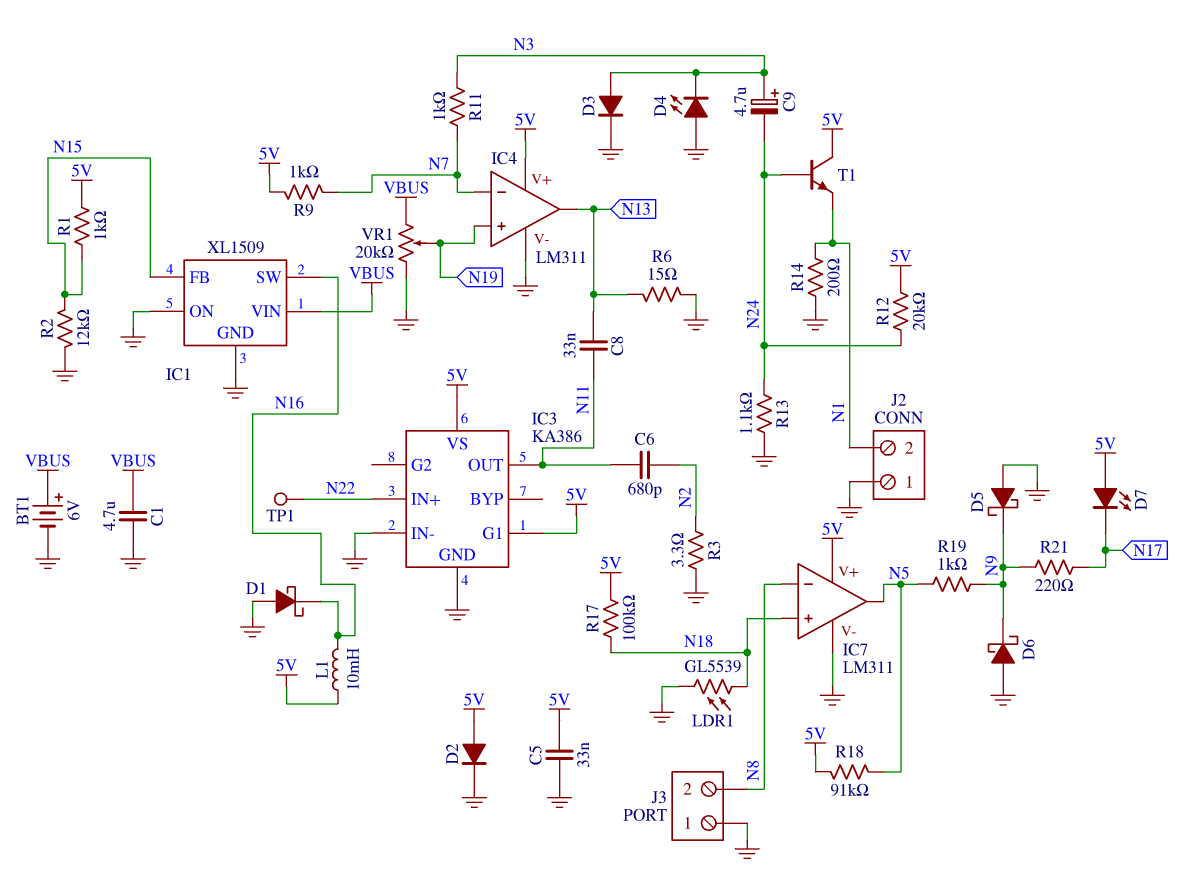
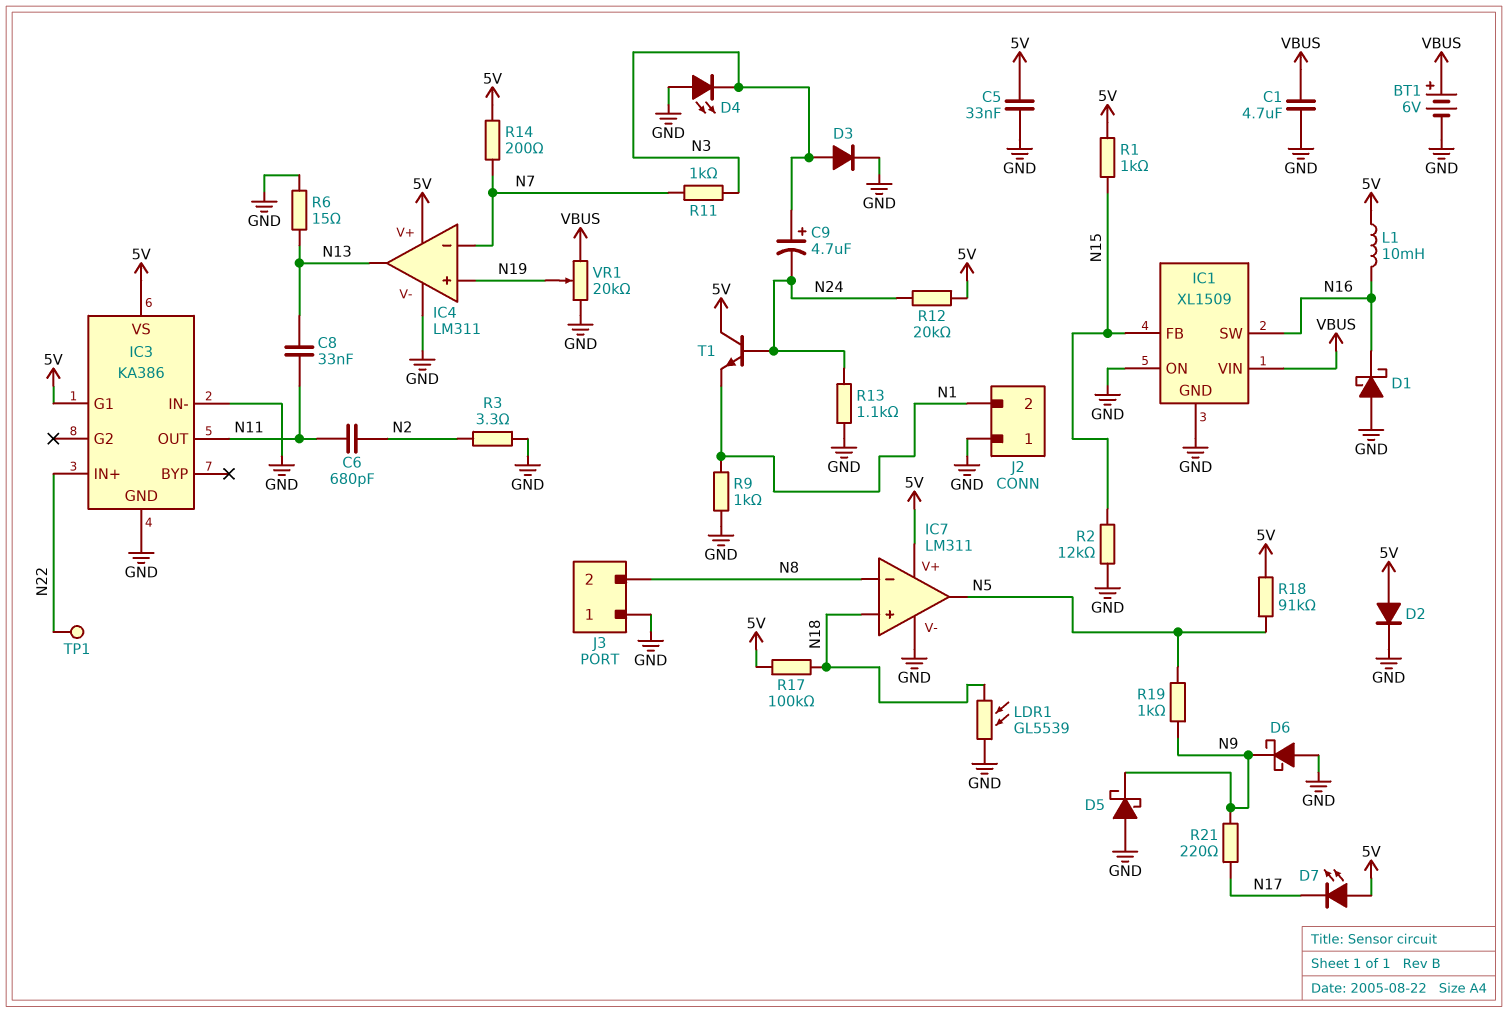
R9: 1k (5V, N7) -> 1k (GND, N1)
R14: 200 (GND, N1) -> 200 (5V, N7)

